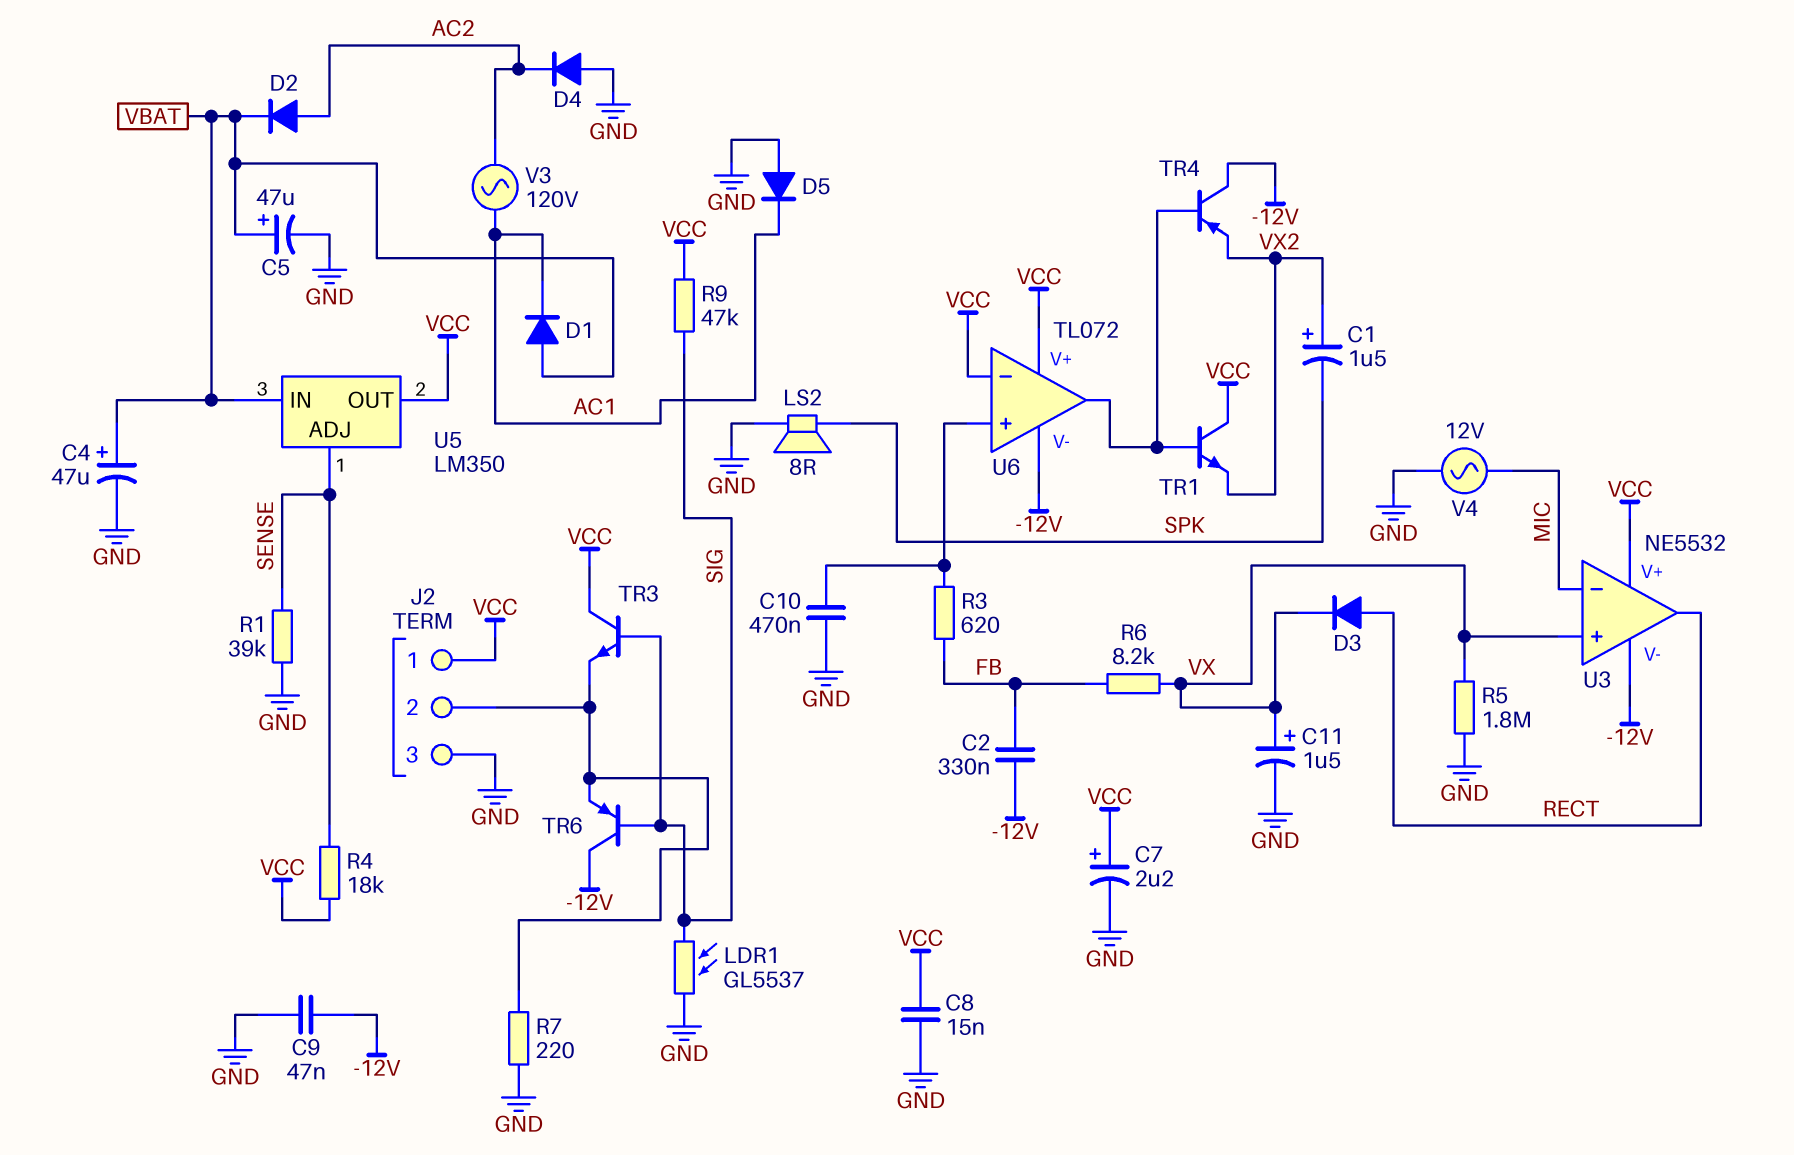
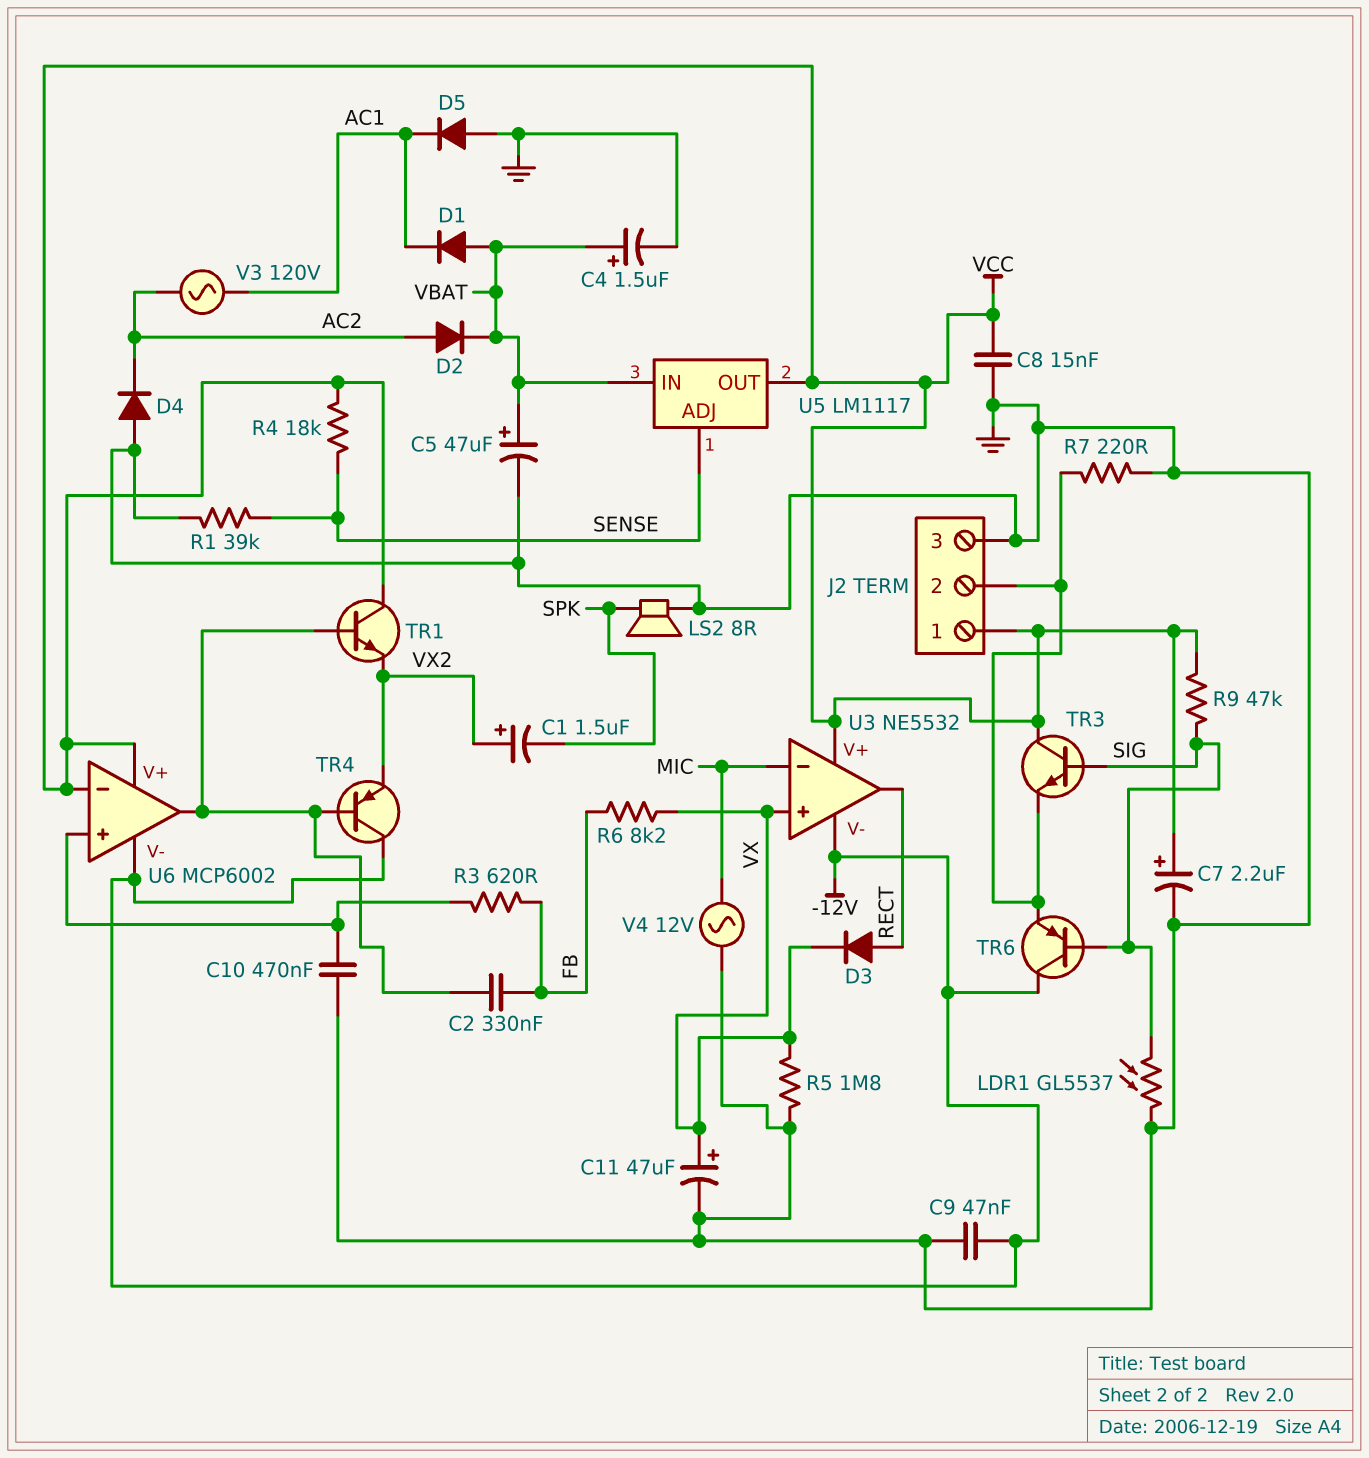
C2: 330nF (-12V, FB) -> 330nF (FB, U6/out)
C4: 47uF (plus VBAT, minus GND) -> 1.5uF (plus VBAT, minus GND)
C11: 1.5uF (plus VX, minus GND) -> 47uF (plus VX, minus GND)
U5: LM350 -> LM1117
U6: TL072 -> MCP6002

